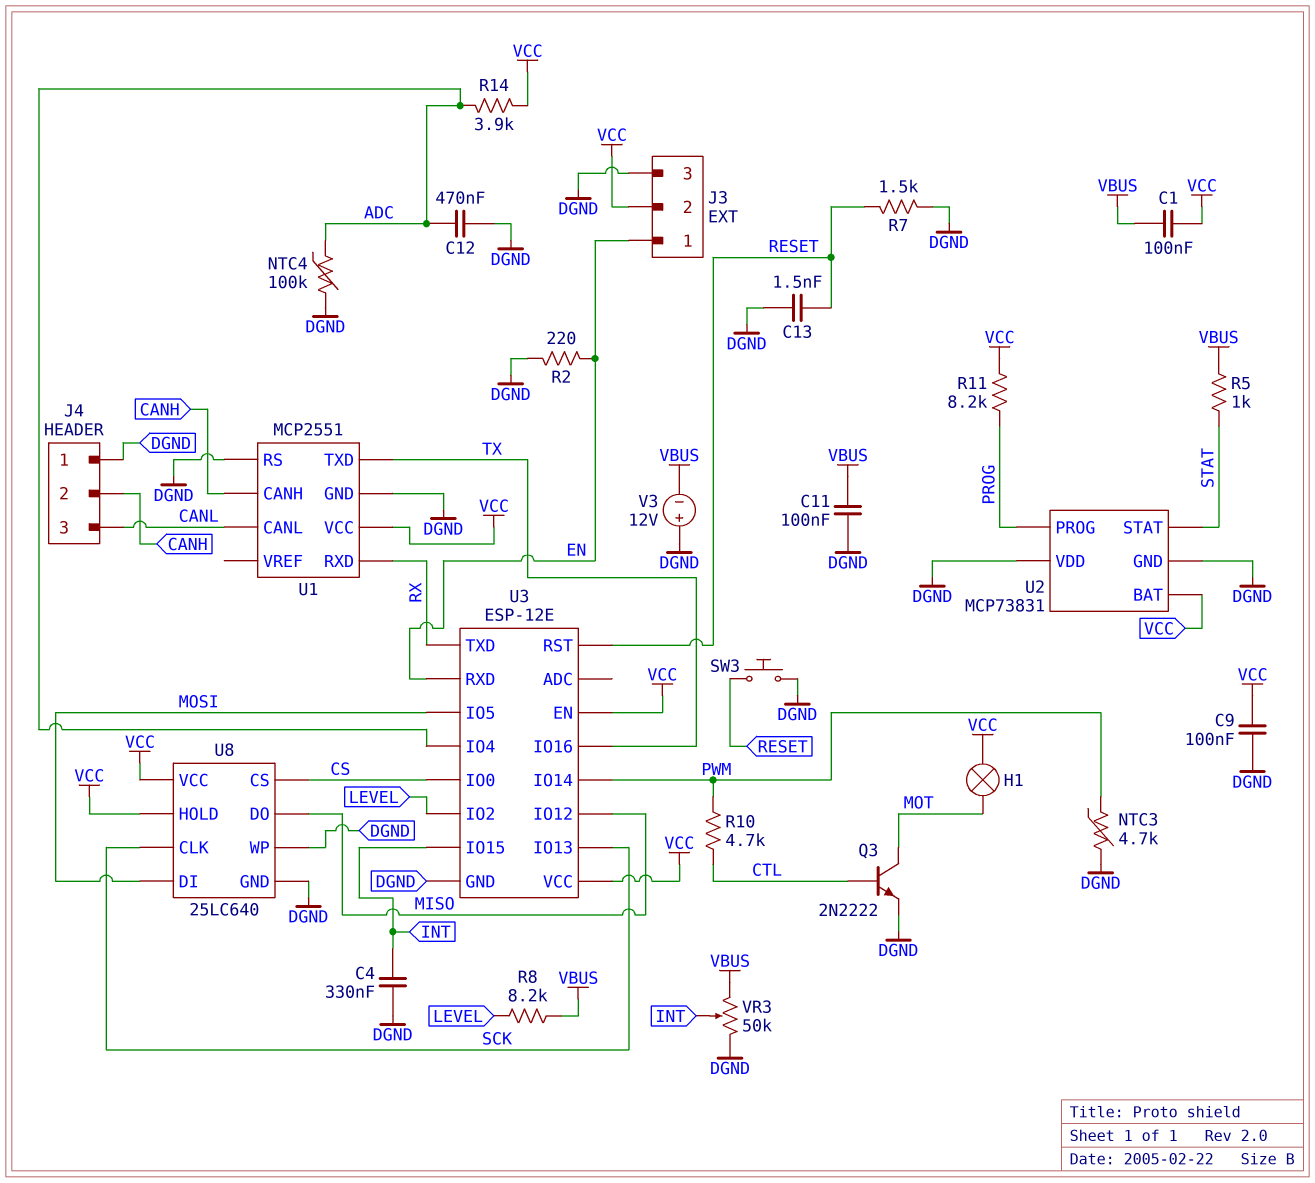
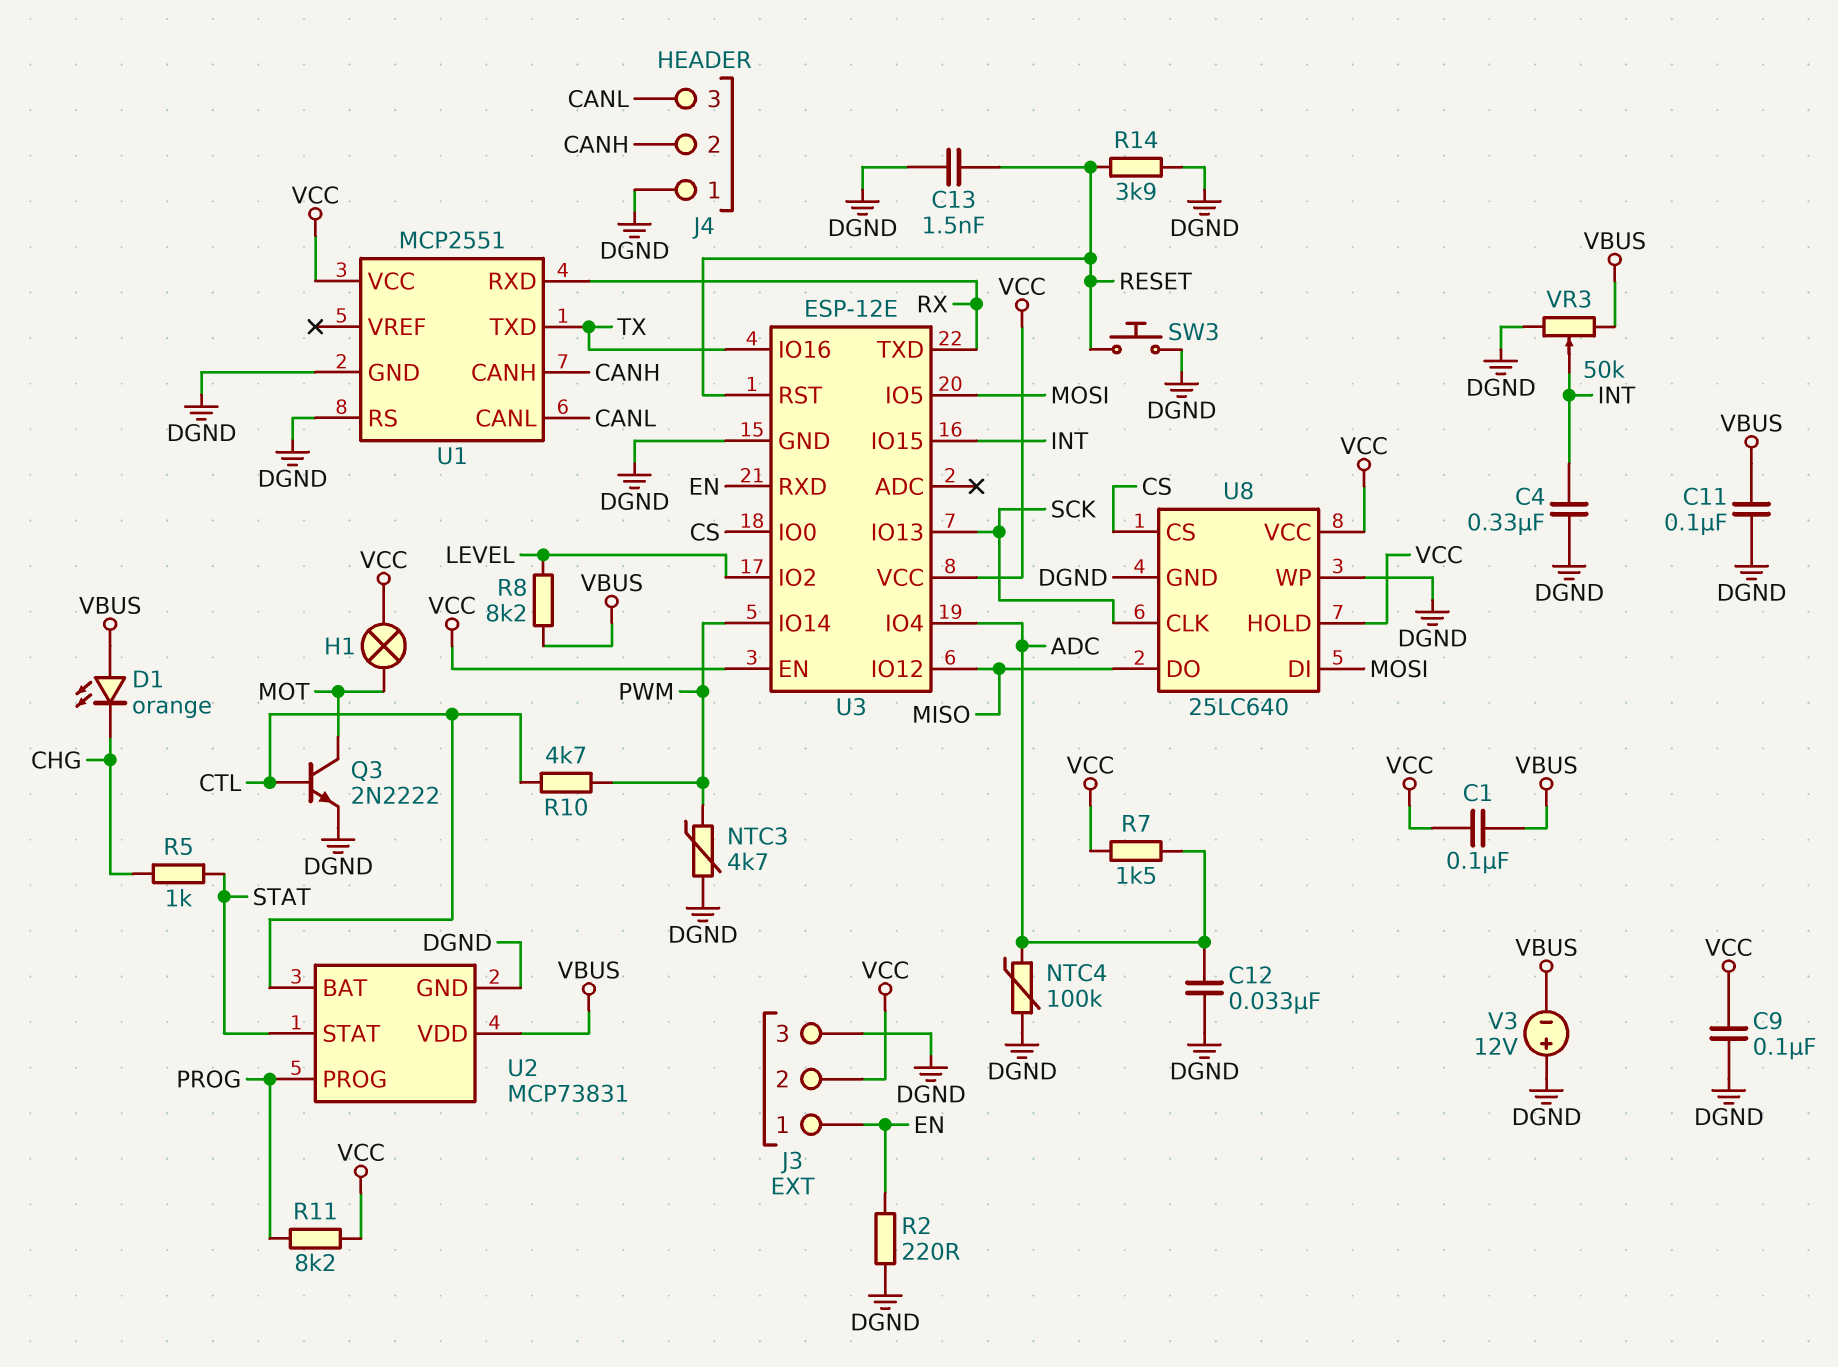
C12: 470nF (ADC, DGND) -> 33nF (ADC, DGND)
D1: none -> LED orange (A VBUS, K CHG)
R5: 1k (STAT, VBUS) -> 1k (CHG, STAT)
R7: 1.5k (DGND, RESET) -> 1.5k (ADC, VCC)
R14: 3.9k (ADC, VCC) -> 3.9k (DGND, RESET)
U2 pin BAT: VCC -> CTL
U2 pin VDD: DGND -> VBUS

